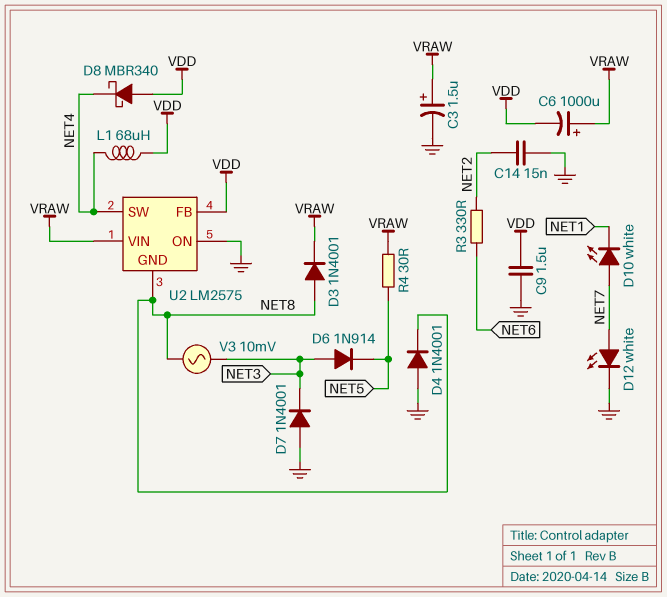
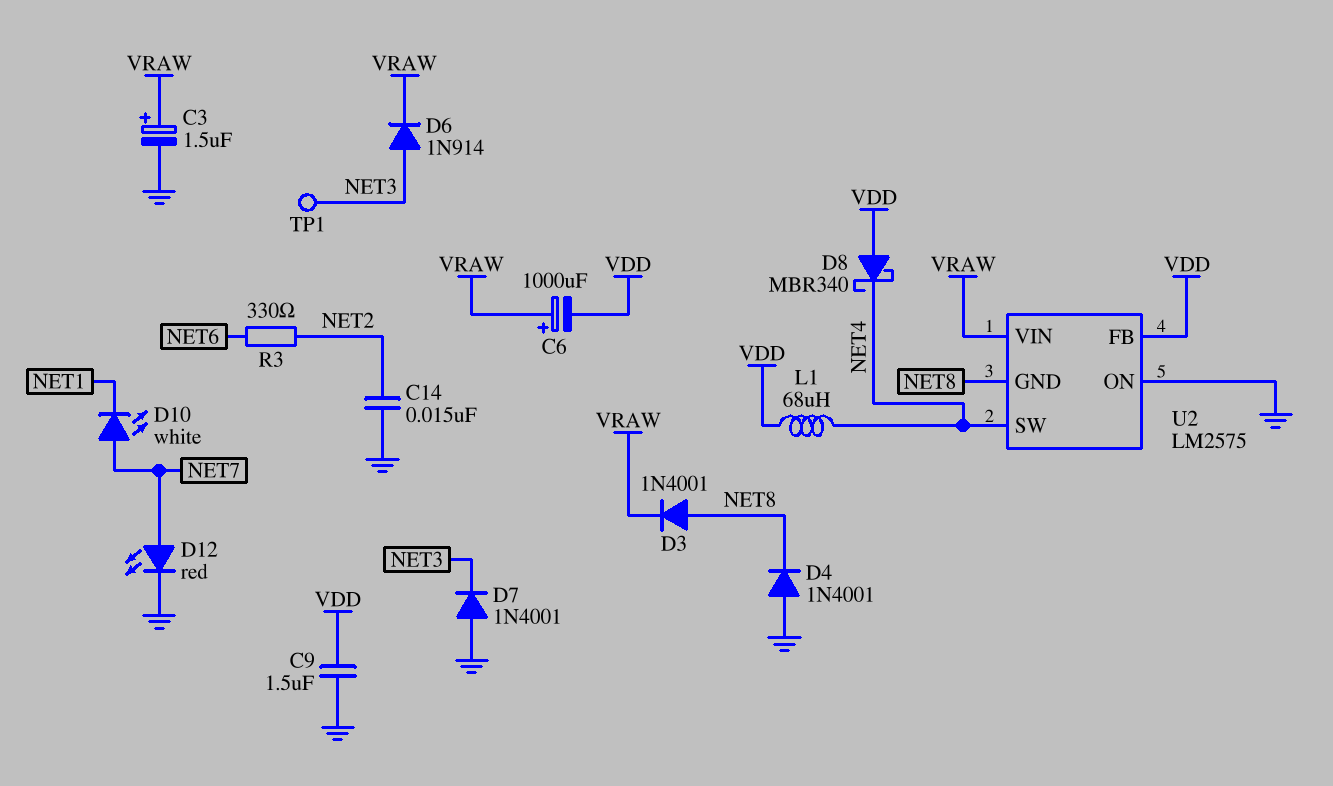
D6: diode 1N914 (A NET3, K NET5) -> diode 1N914 (A NET3, K VRAW)
D12: LED white (A NET7, K GND) -> LED red (A NET7, K GND)
R4: 30 (NET5, VRAW) -> none
TP1: none -> test point (NET3)
V3: AC 10mV (NET3, NET8) -> none

